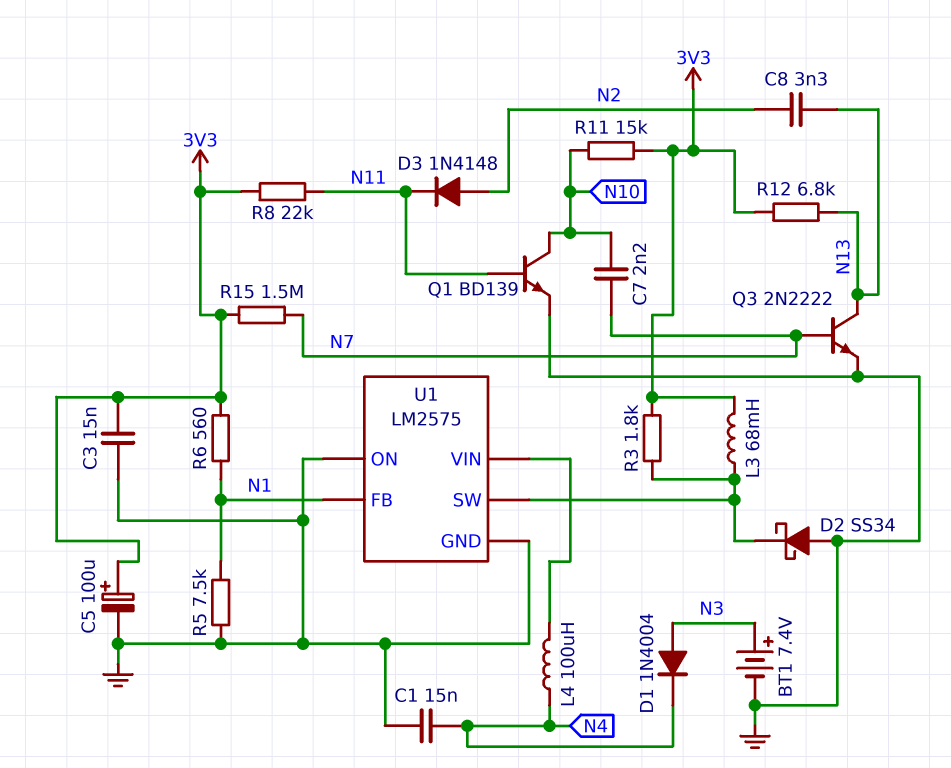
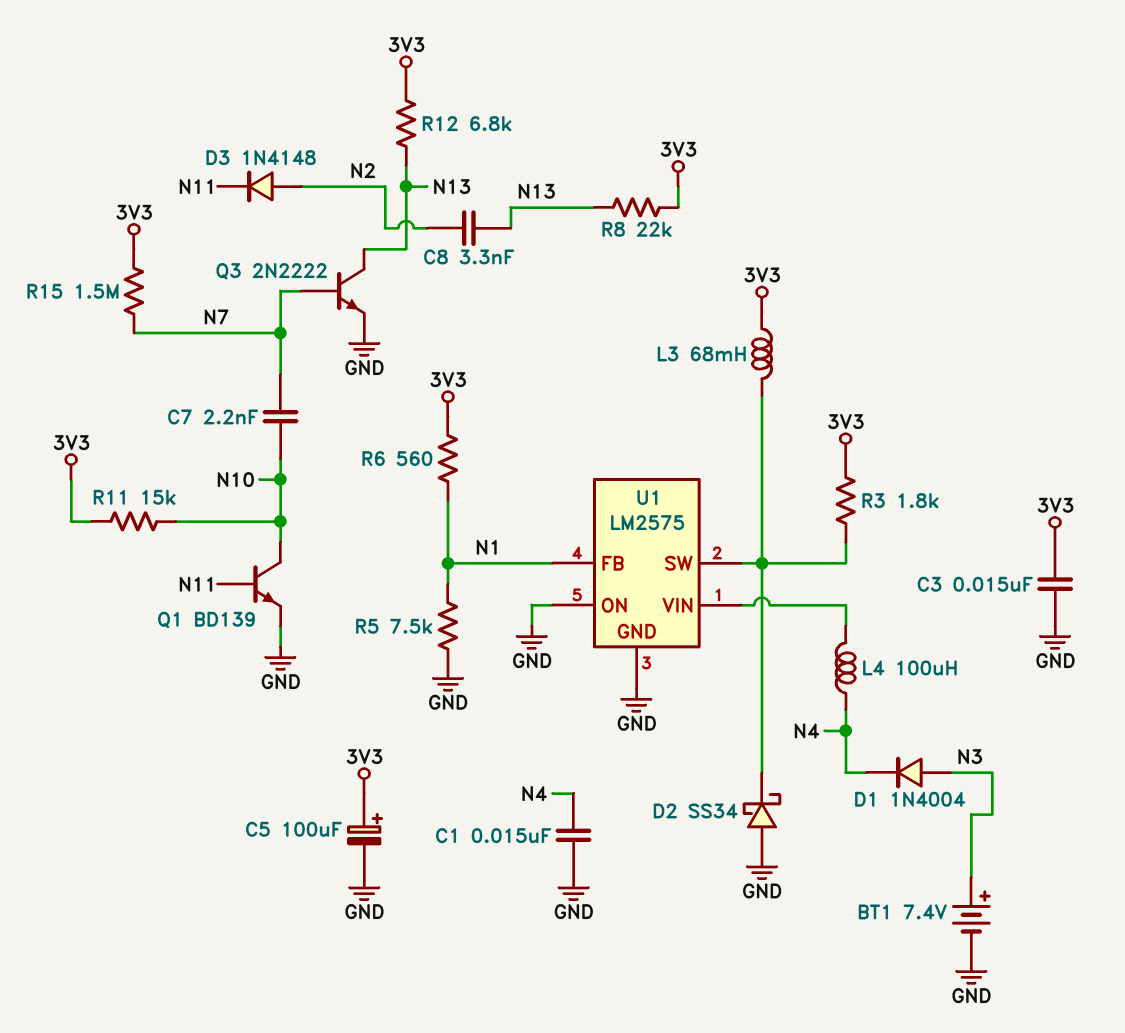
R8: 22k (3V3, N11) -> 22k (3V3, N13)

